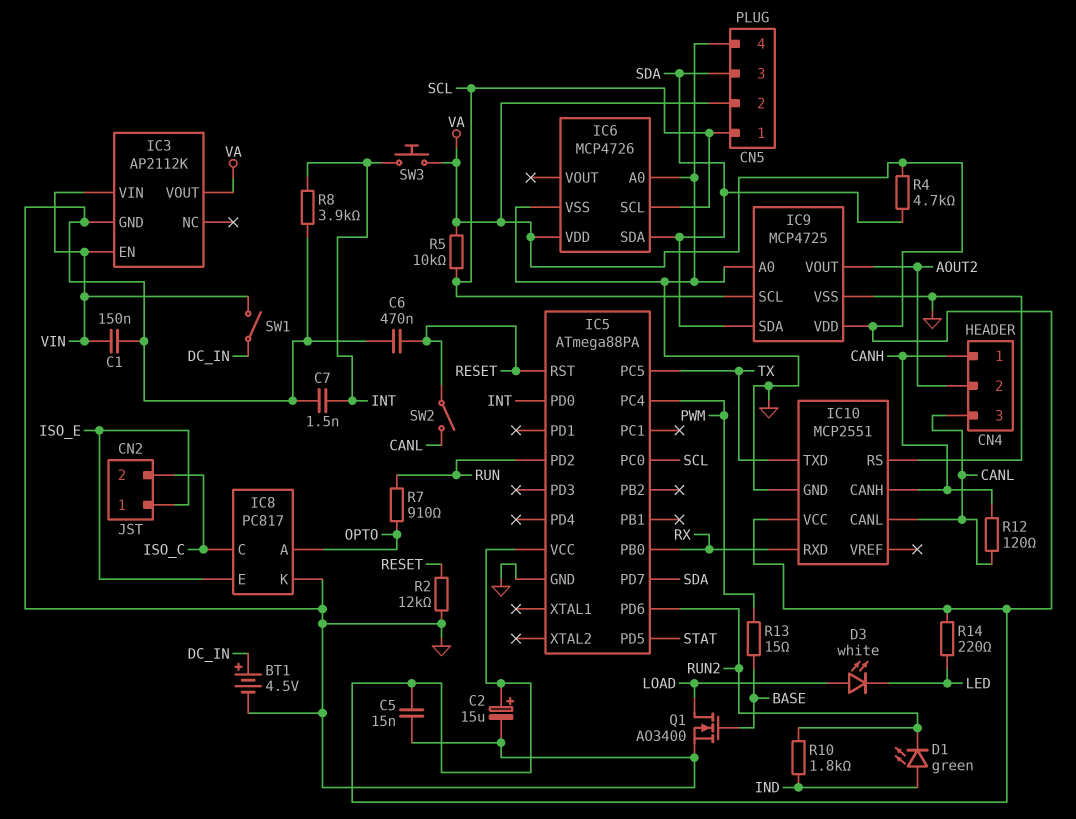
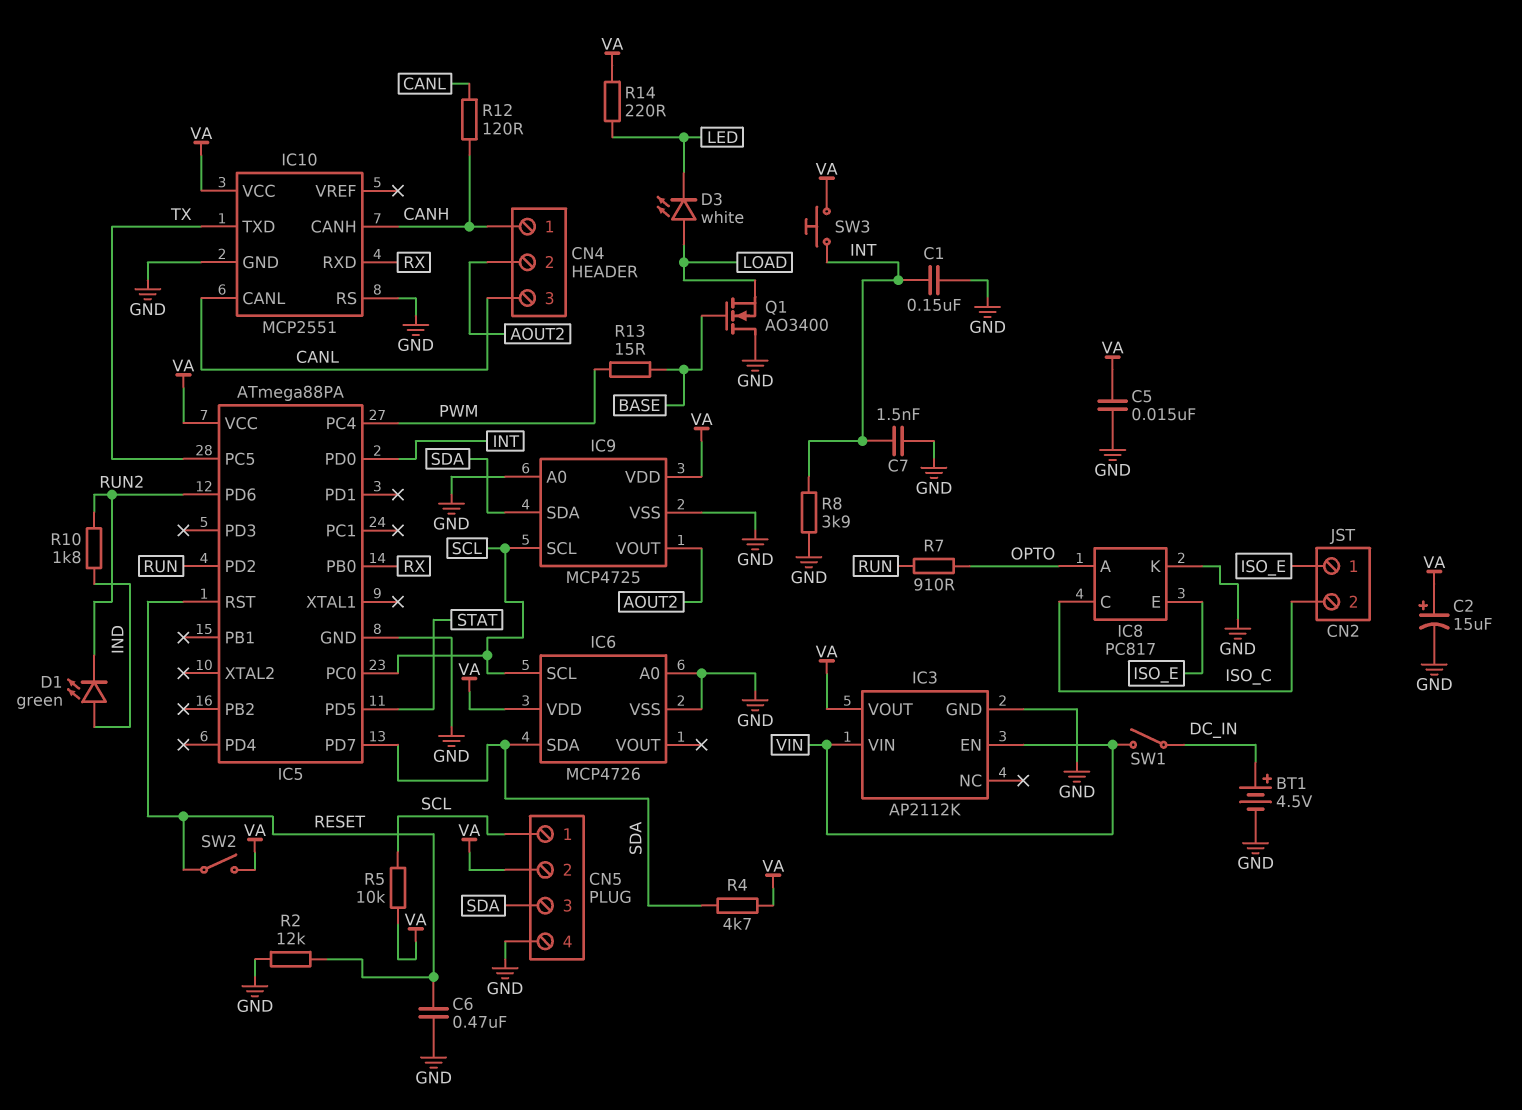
C1: 150nF (GND, VIN) -> 150nF (GND, INT)
Q1: NMOS AO3400 (G BASE, D LOAD, S GND) -> NMOS AO3400 (G BASE, D GND, S LOAD)
SW2: switch (CANL, RESET) -> switch (RESET, VA)

